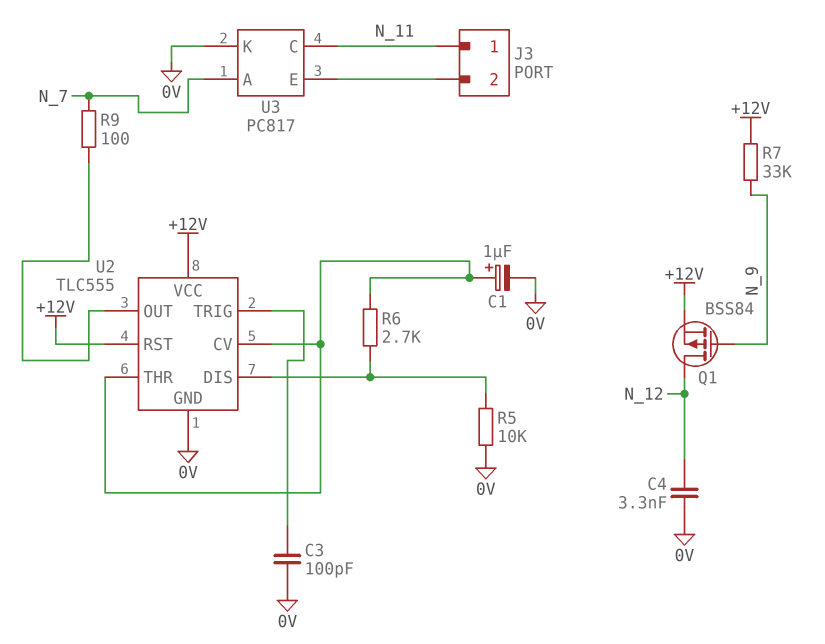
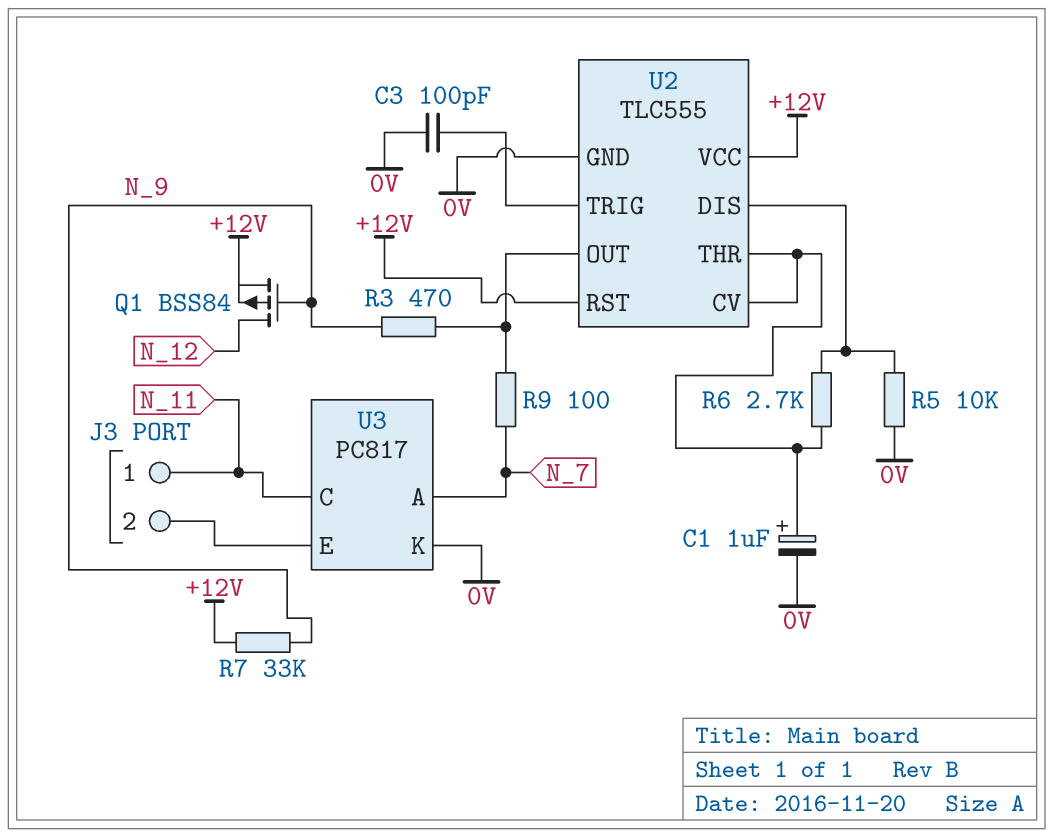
C4: 3.3nF (0V, N_12) -> none
R3: none -> 470 (N_9, U2/OUT)

